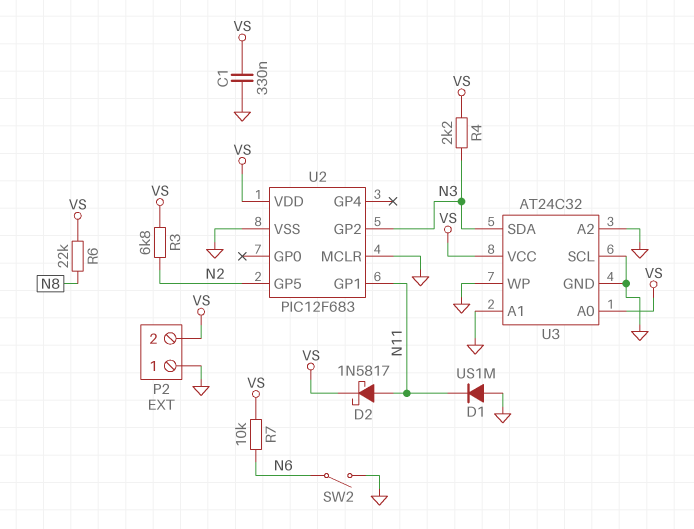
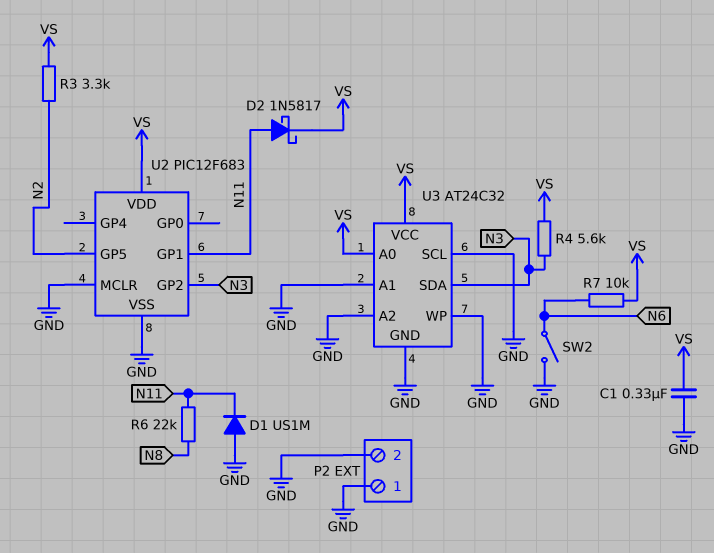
P2 pin 2: VS -> GND
R3: 6.8k (N2, VS) -> 3.3k (N2, VS)
R4: 2.2k (N3, VS) -> 5.6k (N3, VS)
R6: 22k (N8, VS) -> 22k (N8, N11)

